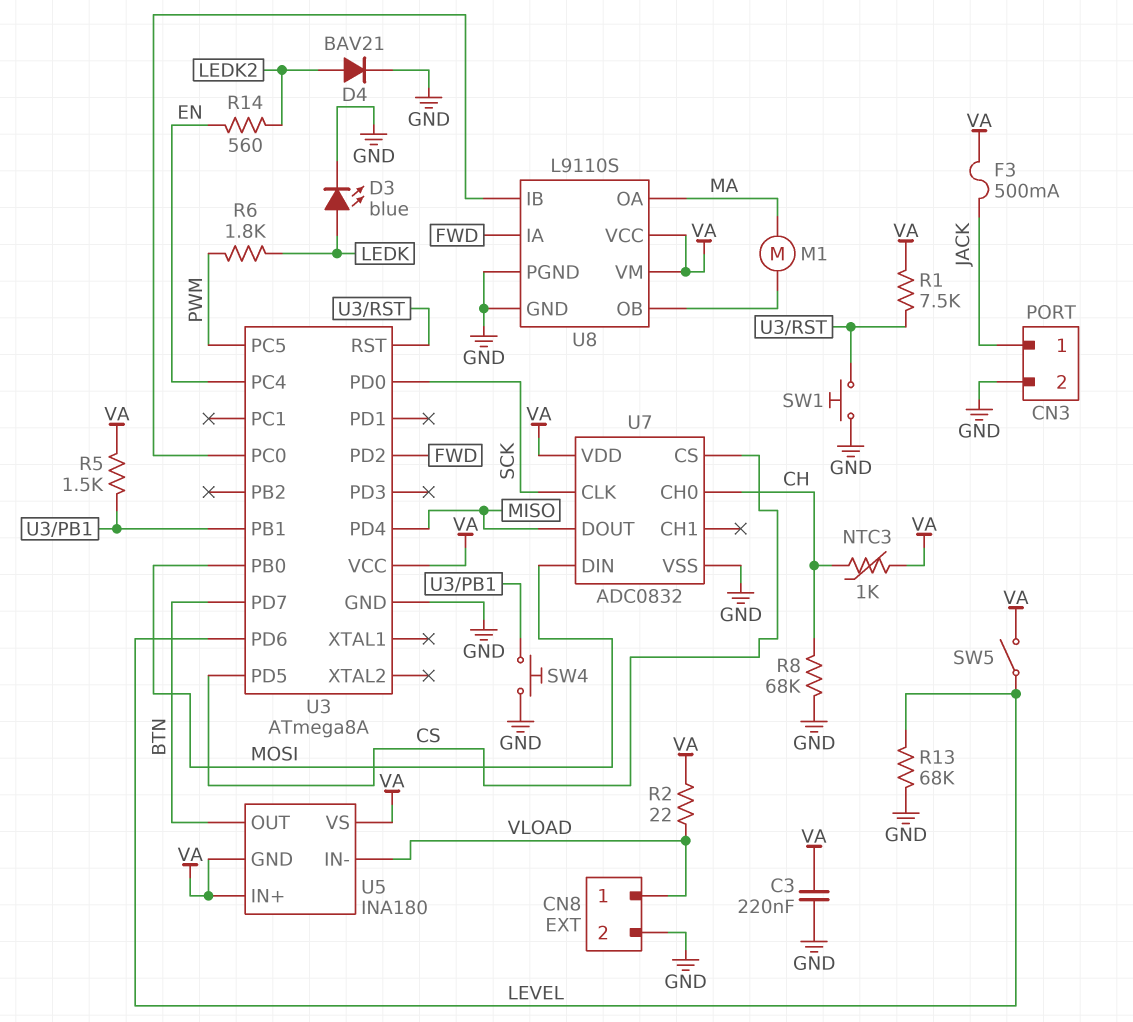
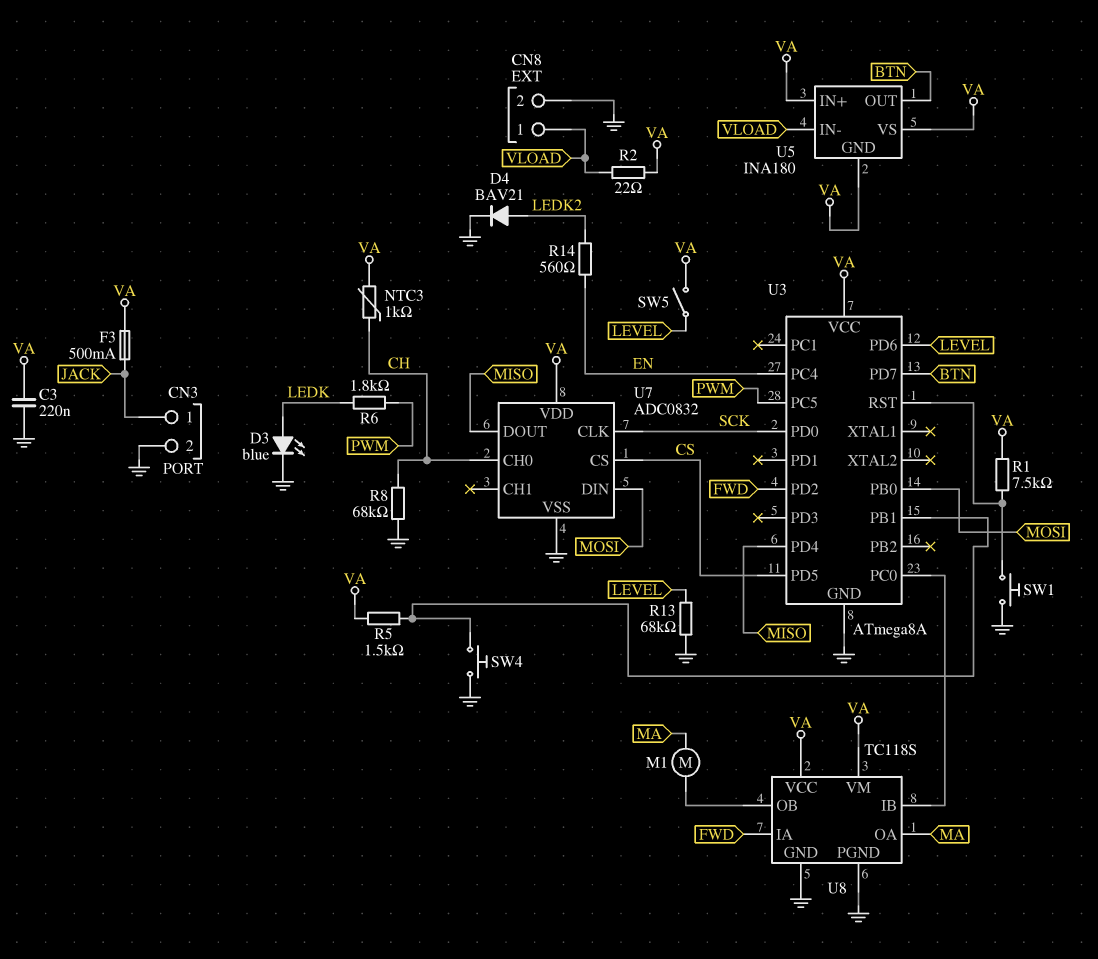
U8: L9110S -> TC118S

